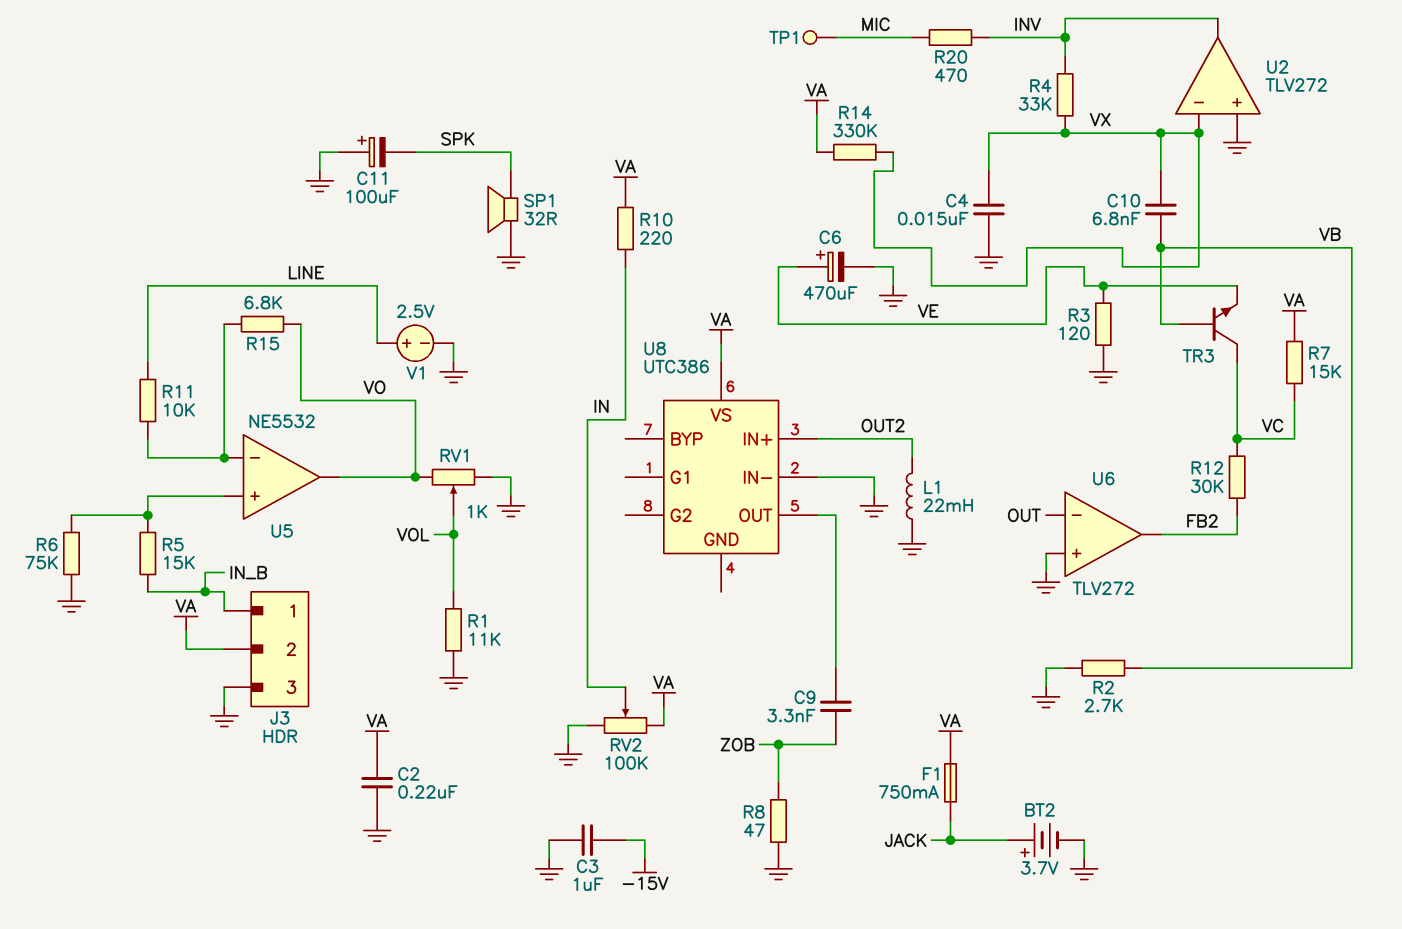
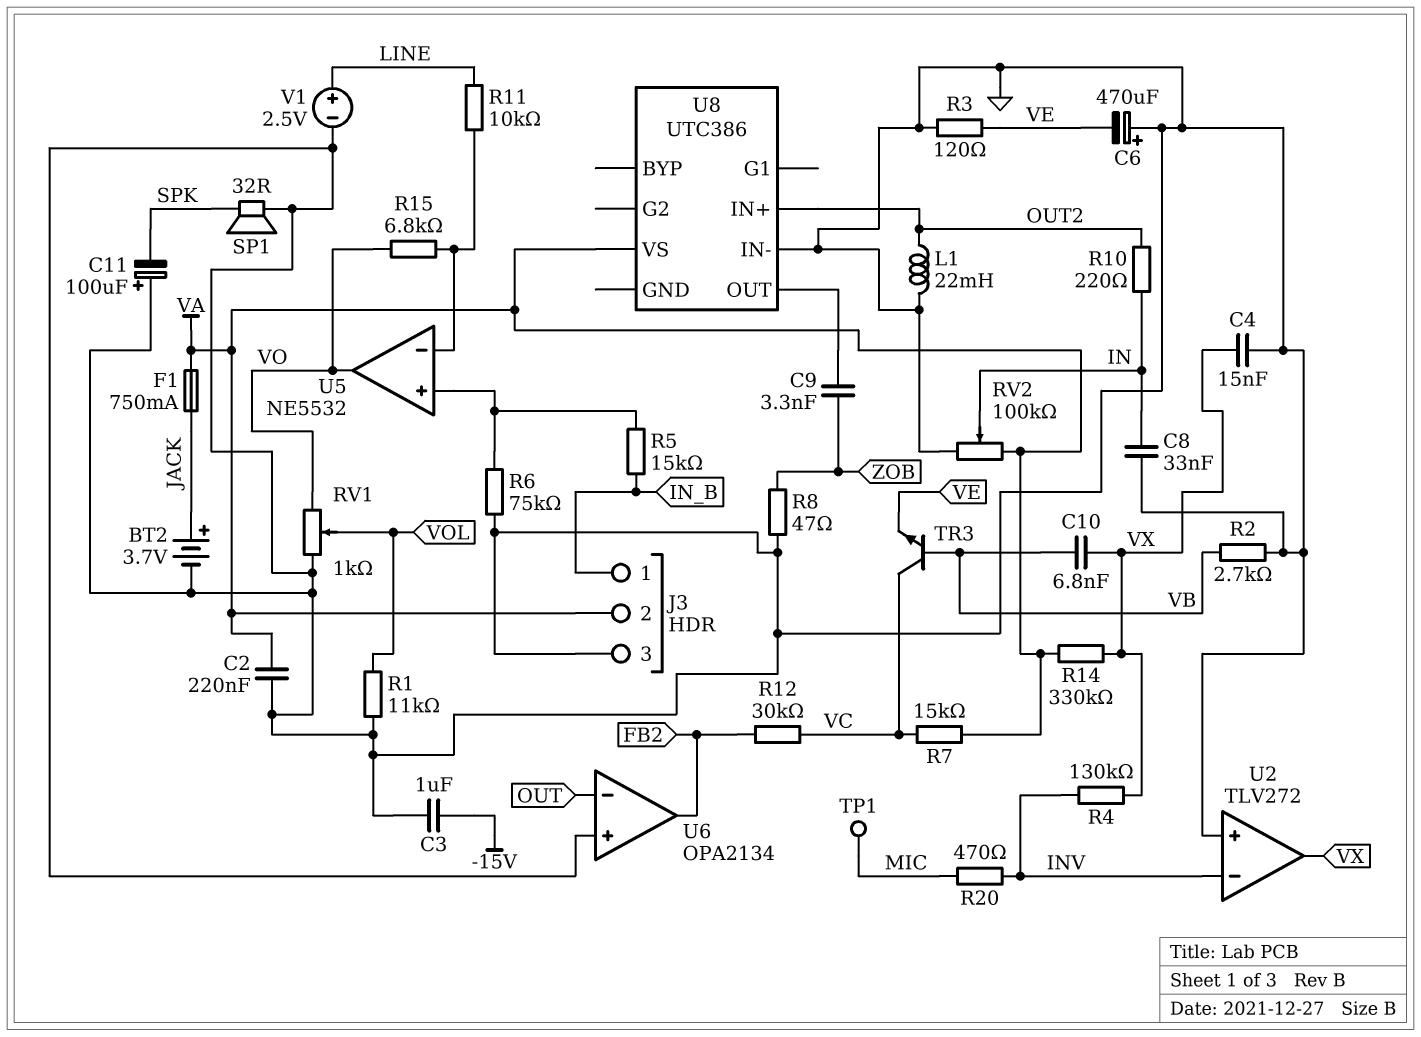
C6: 470uF (plus VE, minus GND) -> 470uF (plus GND, minus VE)
C8: none -> 33nF (GND, IN)
R4: 33k (INV, VX) -> 130k (INV, VX)
R10: 220 (IN, VA) -> 220 (IN, OUT2)
U2 pin in-: VX -> INV
U2 pin out: INV -> VX
U6: TLV272 -> OPA2134

